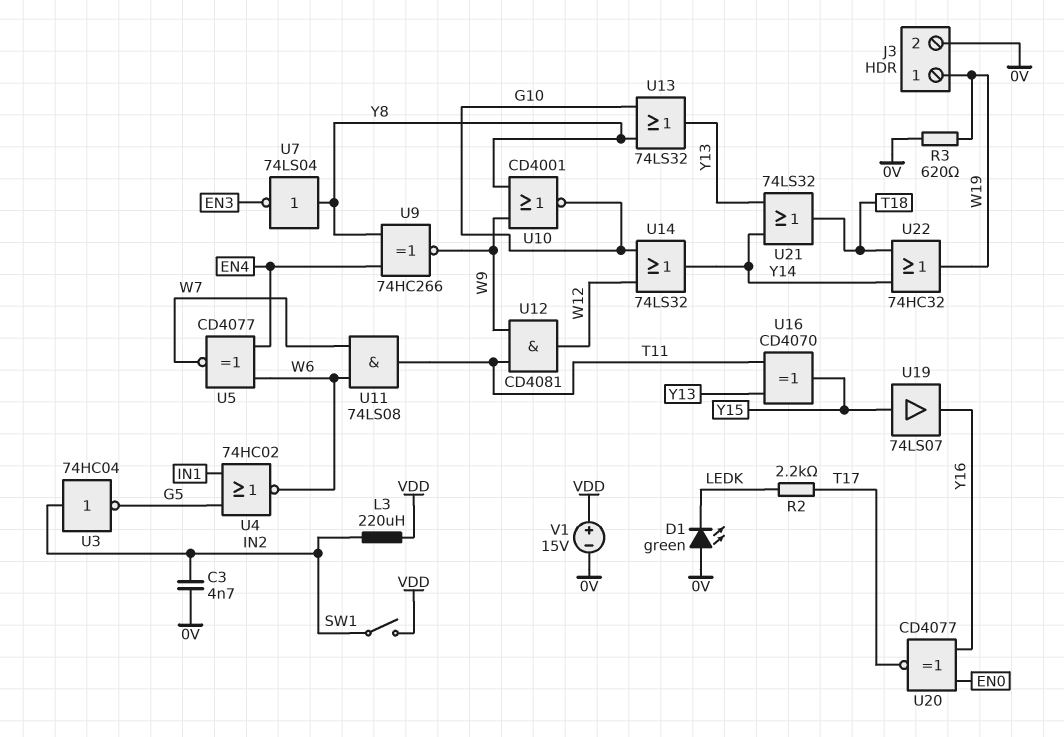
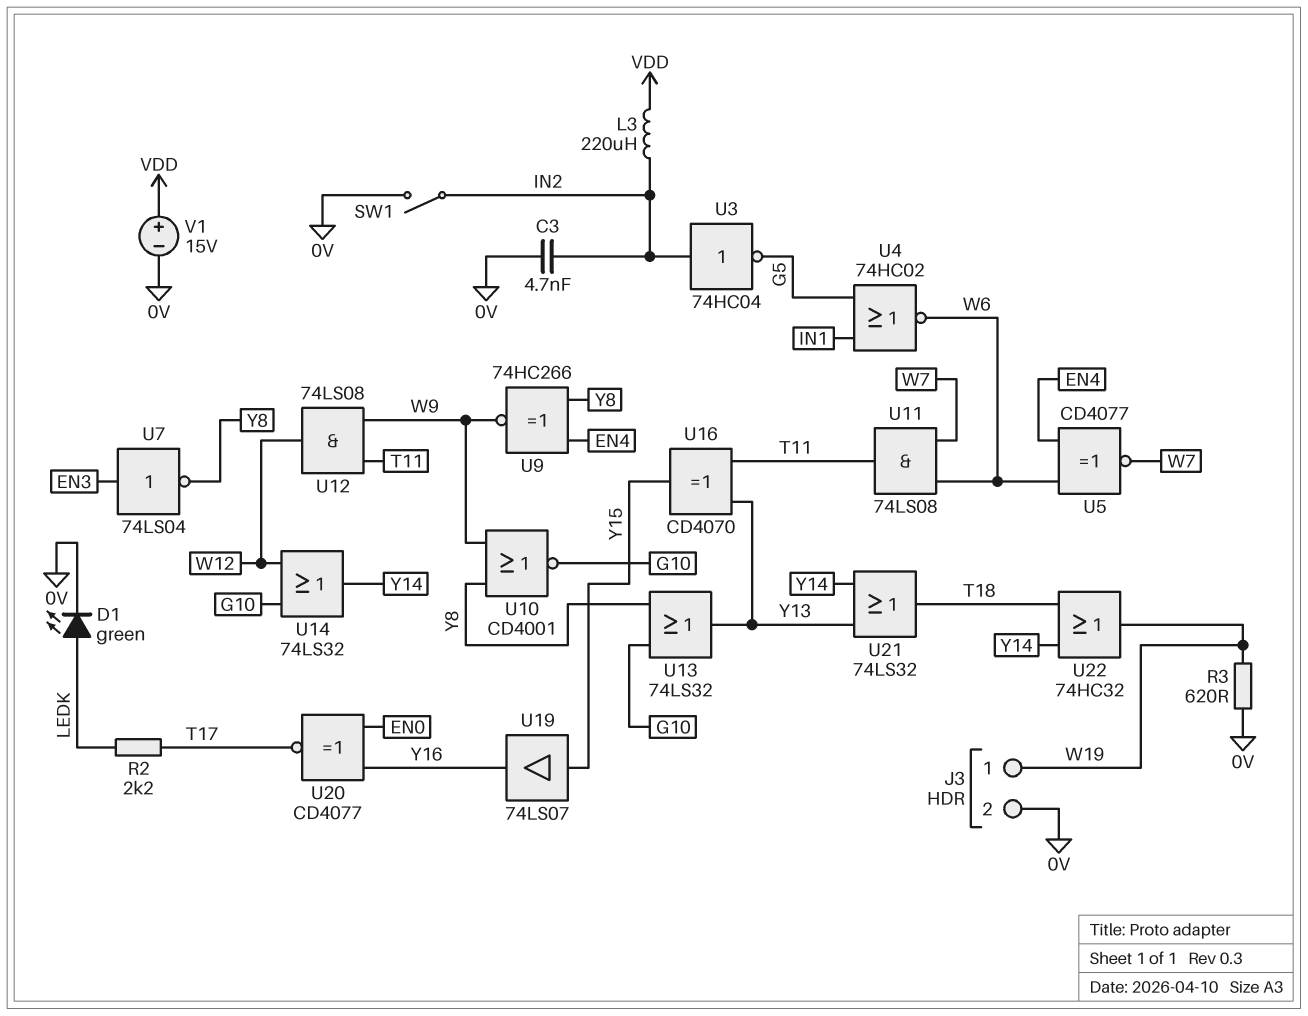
D1: LED green (A 0V, K LEDK) -> LED green (A LEDK, K 0V)
SW1: switch (IN2, VDD) -> switch (0V, IN2)
U7: NOT 74LS04 (in Y8, out EN3) -> NOT 74LS04 (in EN3, out Y8)
U12: AND CD4081 (in T11, in W9, out W12) -> AND 74LS08 (in T11, in W9, out W12)

